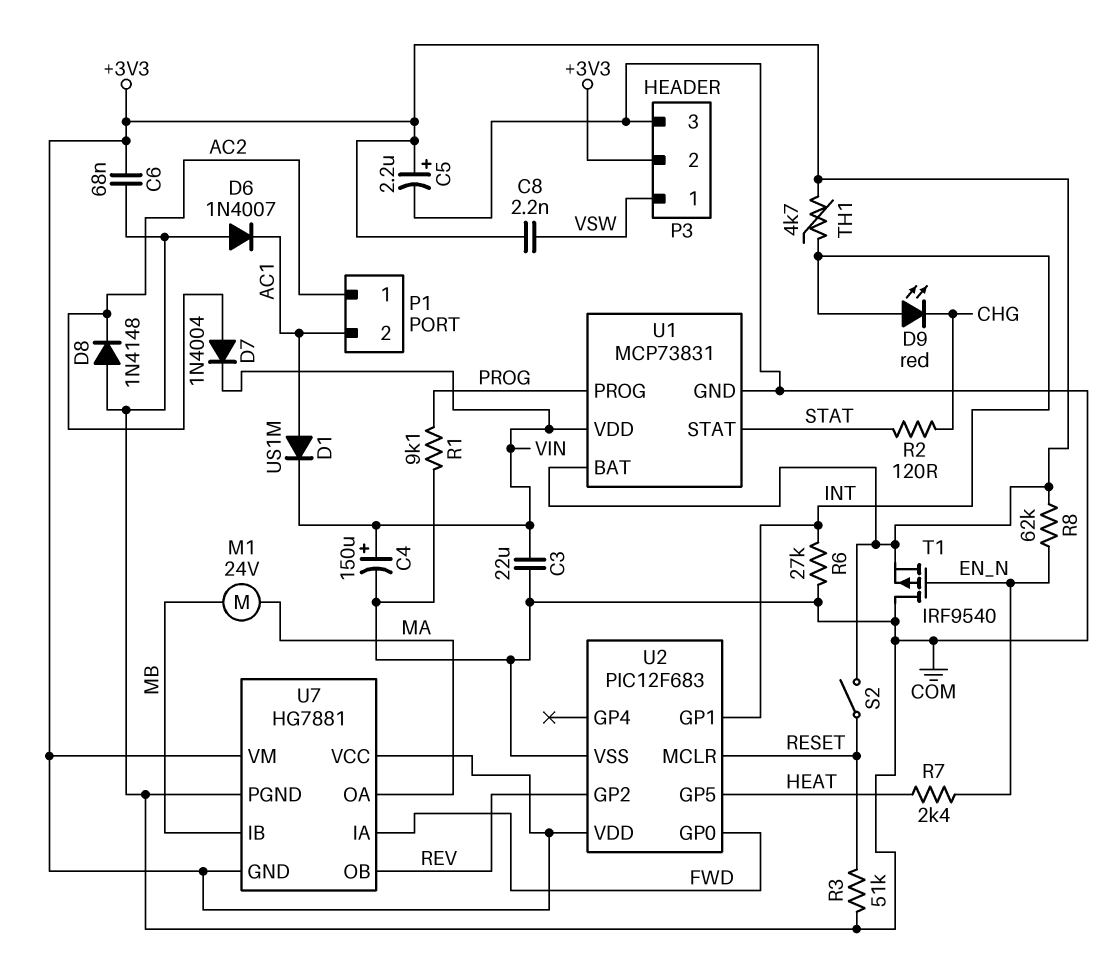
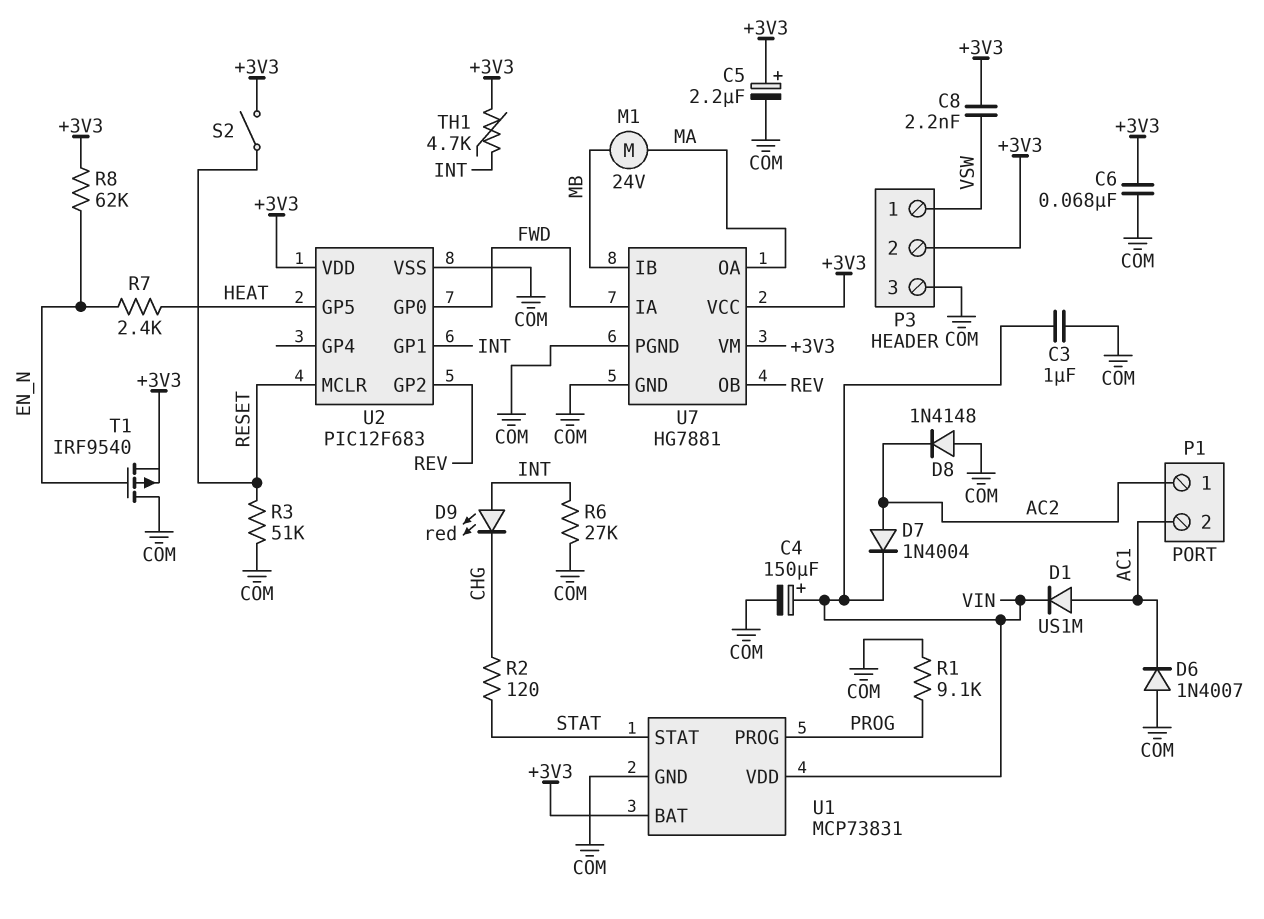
C3: 22uF (COM, VIN) -> 1uF (COM, VIN)
U7 pin GND: +3V3 -> COM

